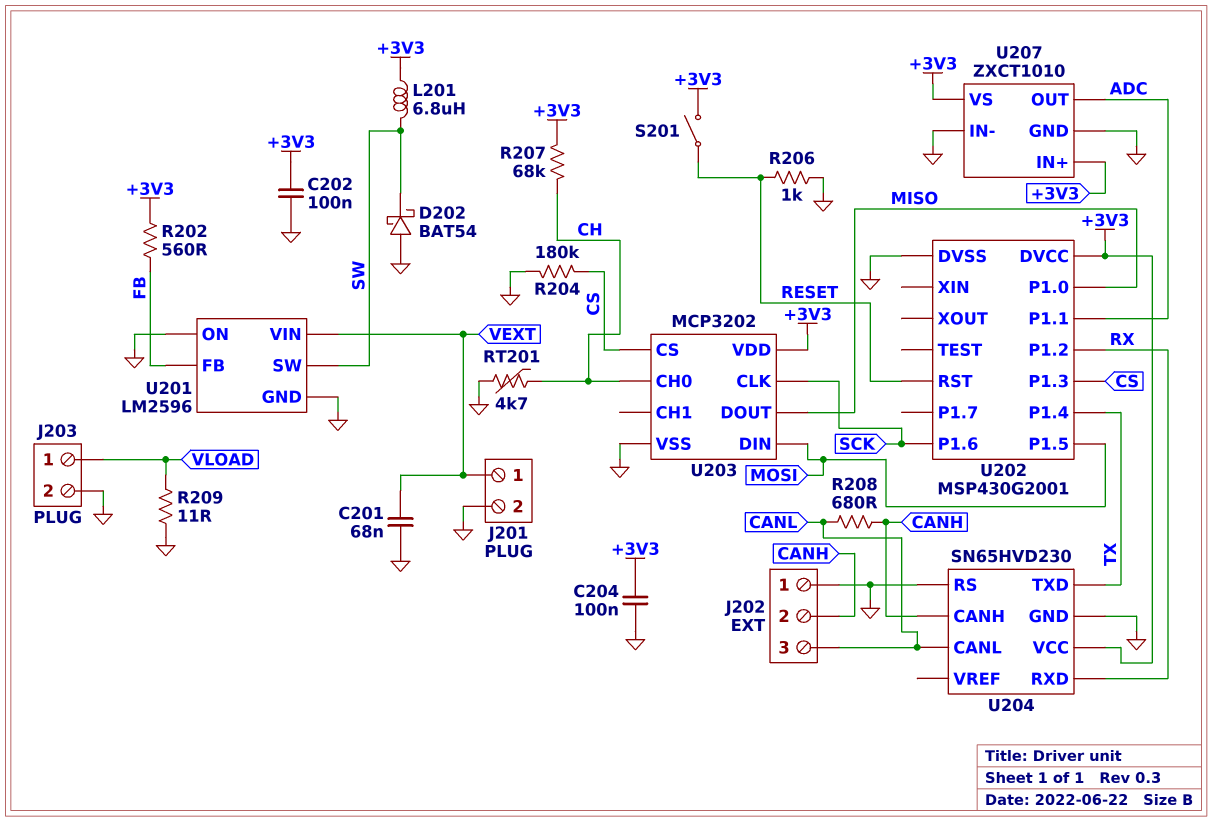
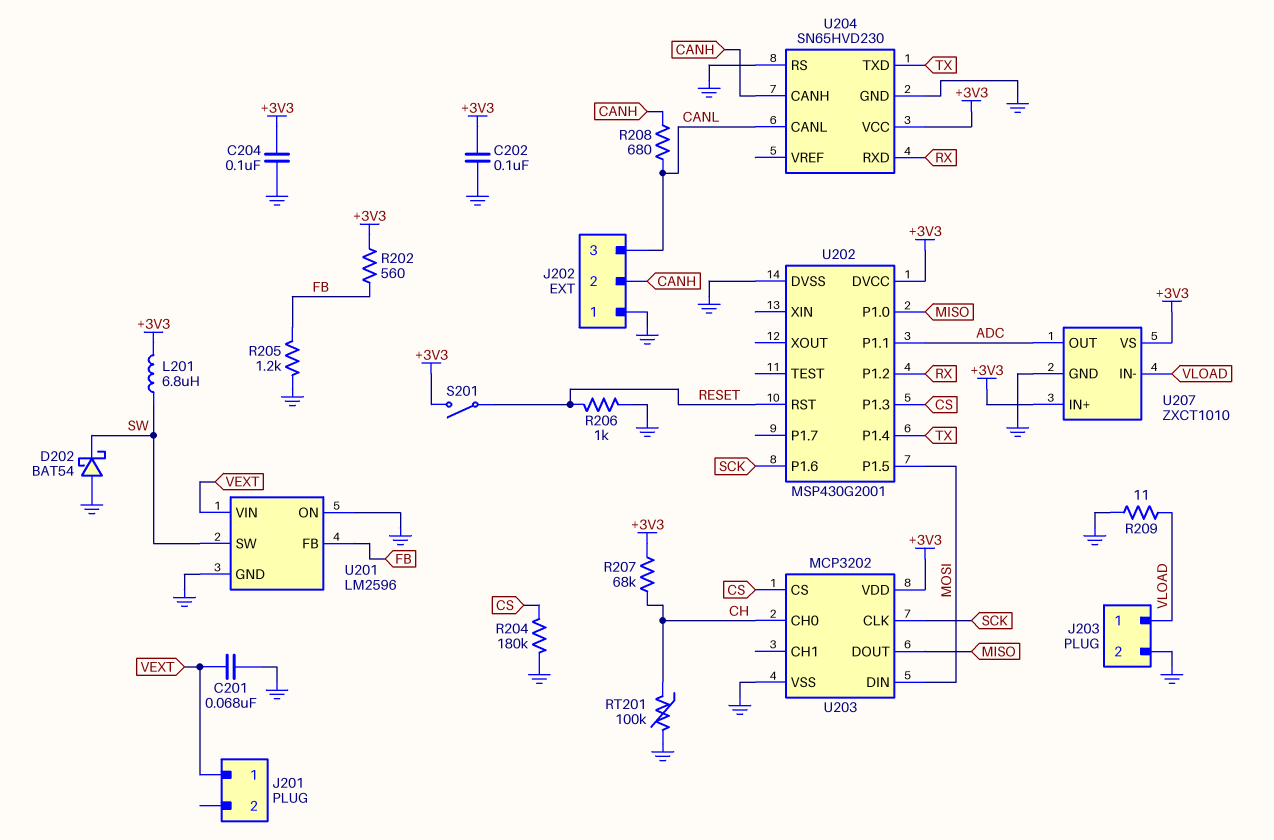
J201 pin 2: GND -> none
R205: none -> 1.2k (FB, GND)
RT201: 4.7k (CH, GND) -> 100k (CH, GND)
U207 pin IN-: GND -> VLOAD

